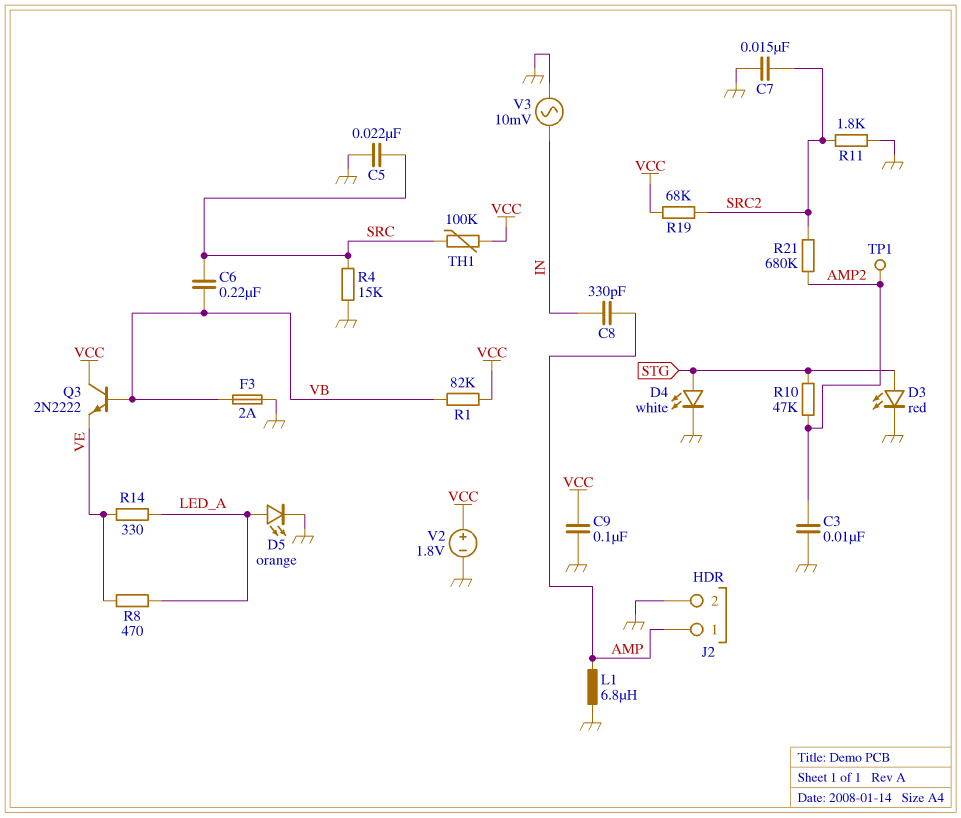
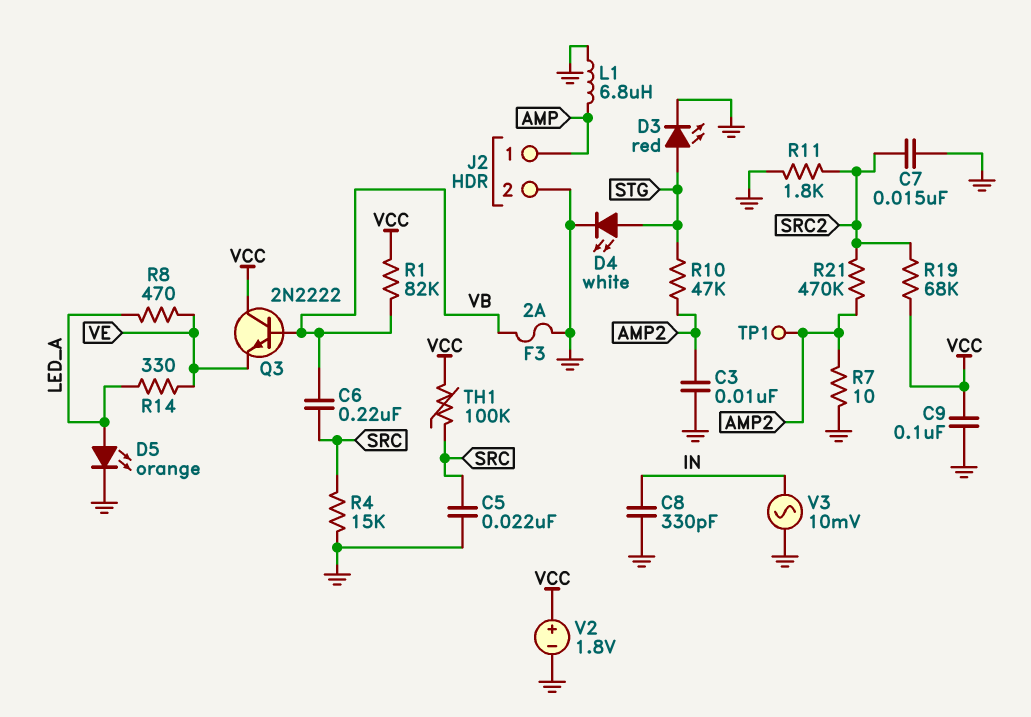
C8: 330pF (AMP, IN) -> 330pF (GND, IN)
R7: none -> 10 (AMP2, GND)
R21: 680k (AMP2, SRC2) -> 470k (AMP2, SRC2)

